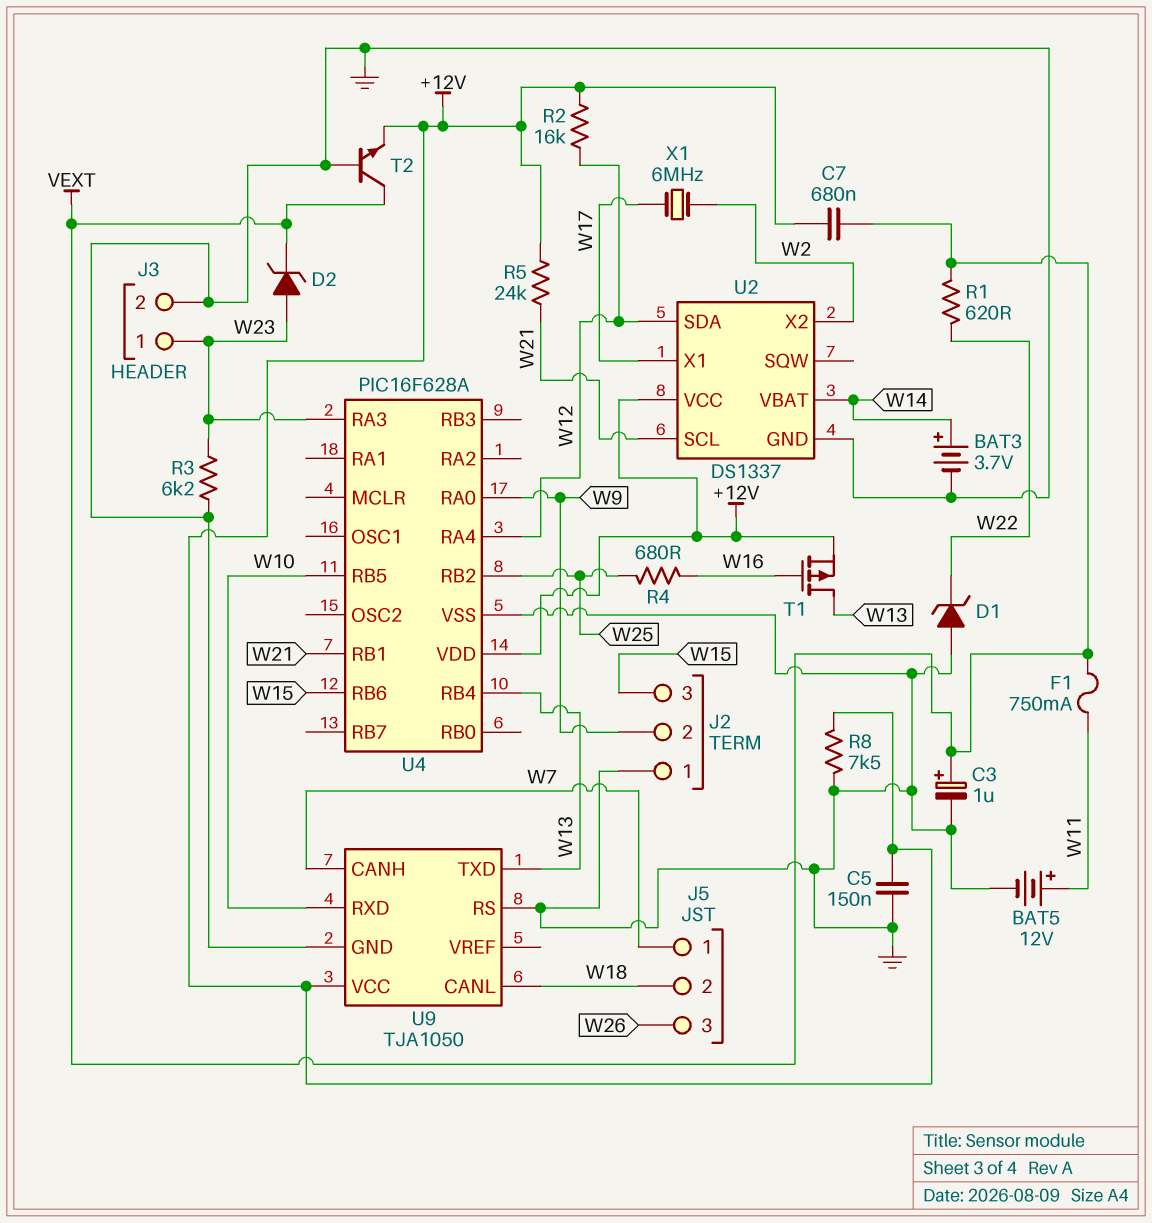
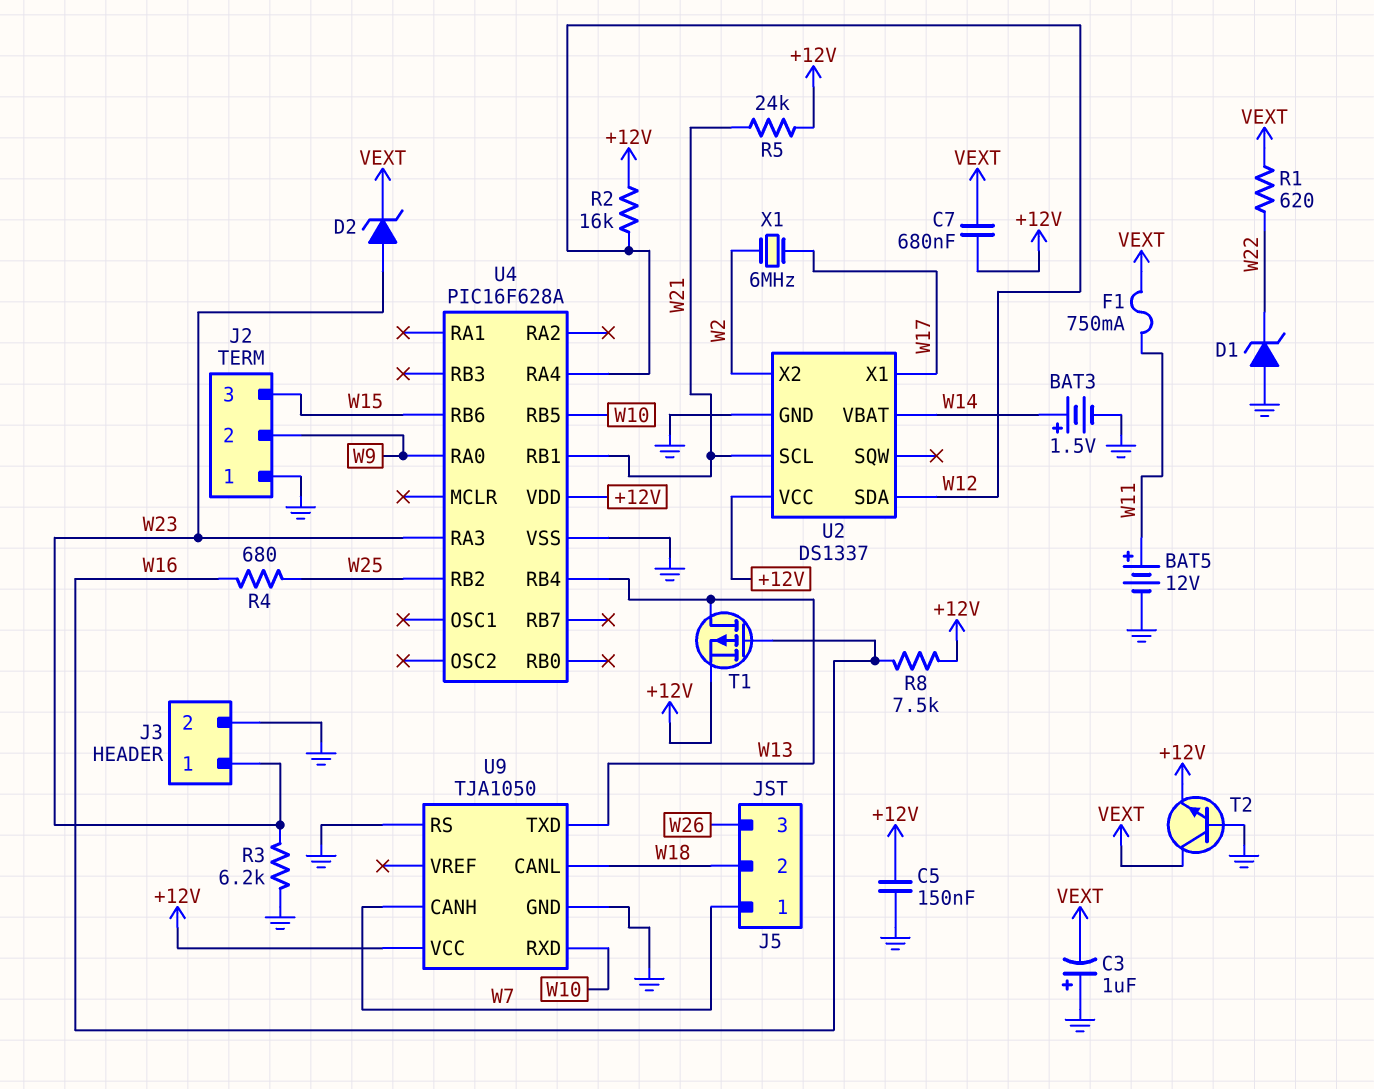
BAT3: 3.7V (plus W14, minus GND) -> 1.5V (plus W14, minus GND)
C3: 1uF (plus VEXT, minus GND) -> 1uF (plus GND, minus VEXT)
R8: 7.5k (+12V, GND) -> 7.5k (+12V, W16)

